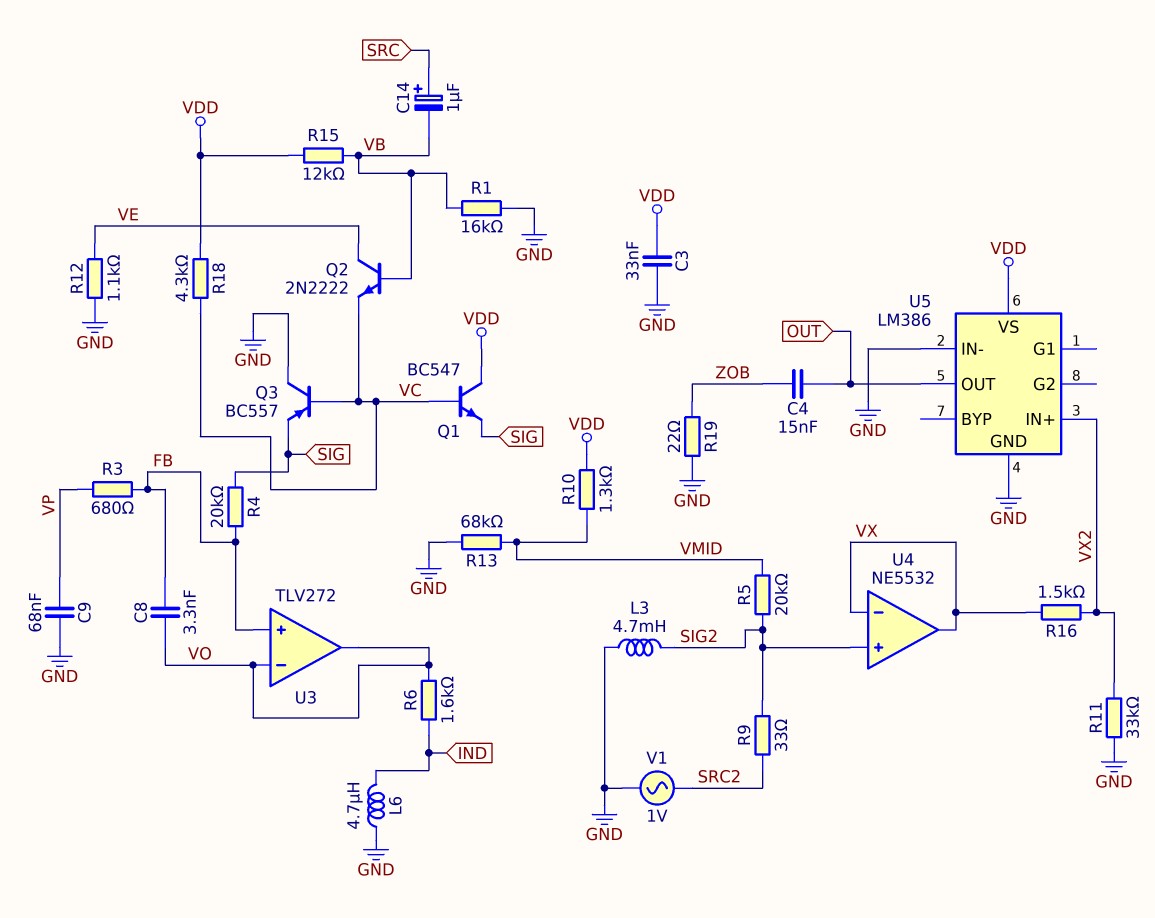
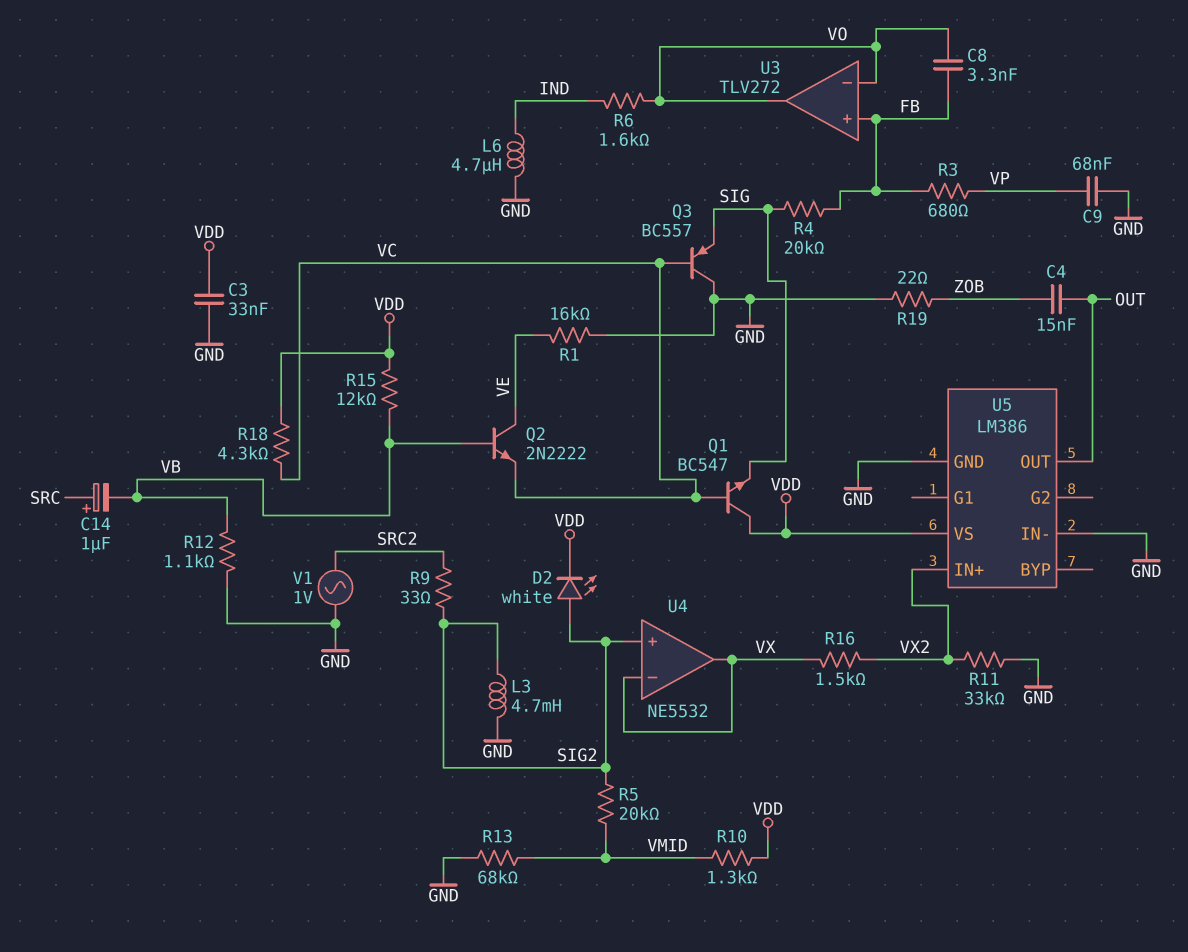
D2: none -> LED white (A SIG2, K VDD)
R1: 16k (GND, VB) -> 16k (GND, VE)
R12: 1.1k (GND, VE) -> 1.1k (GND, VB)

